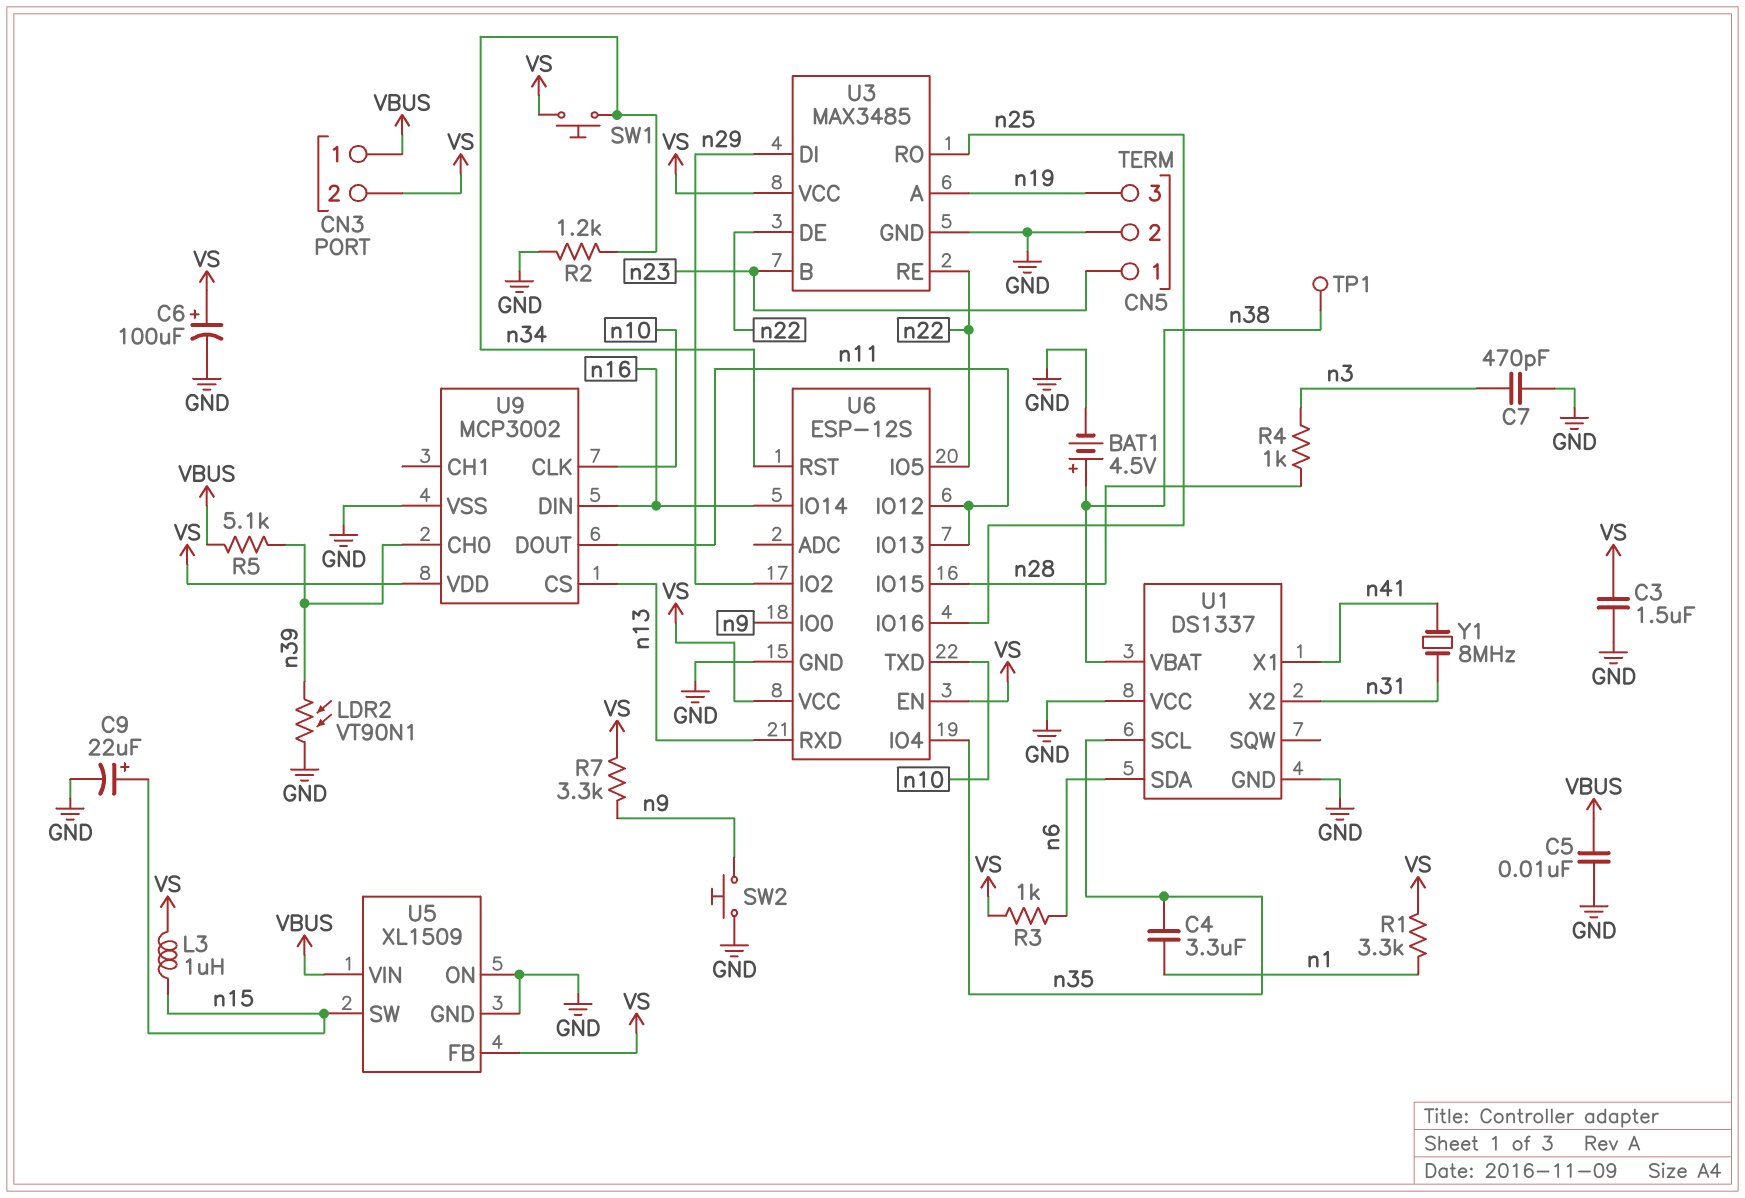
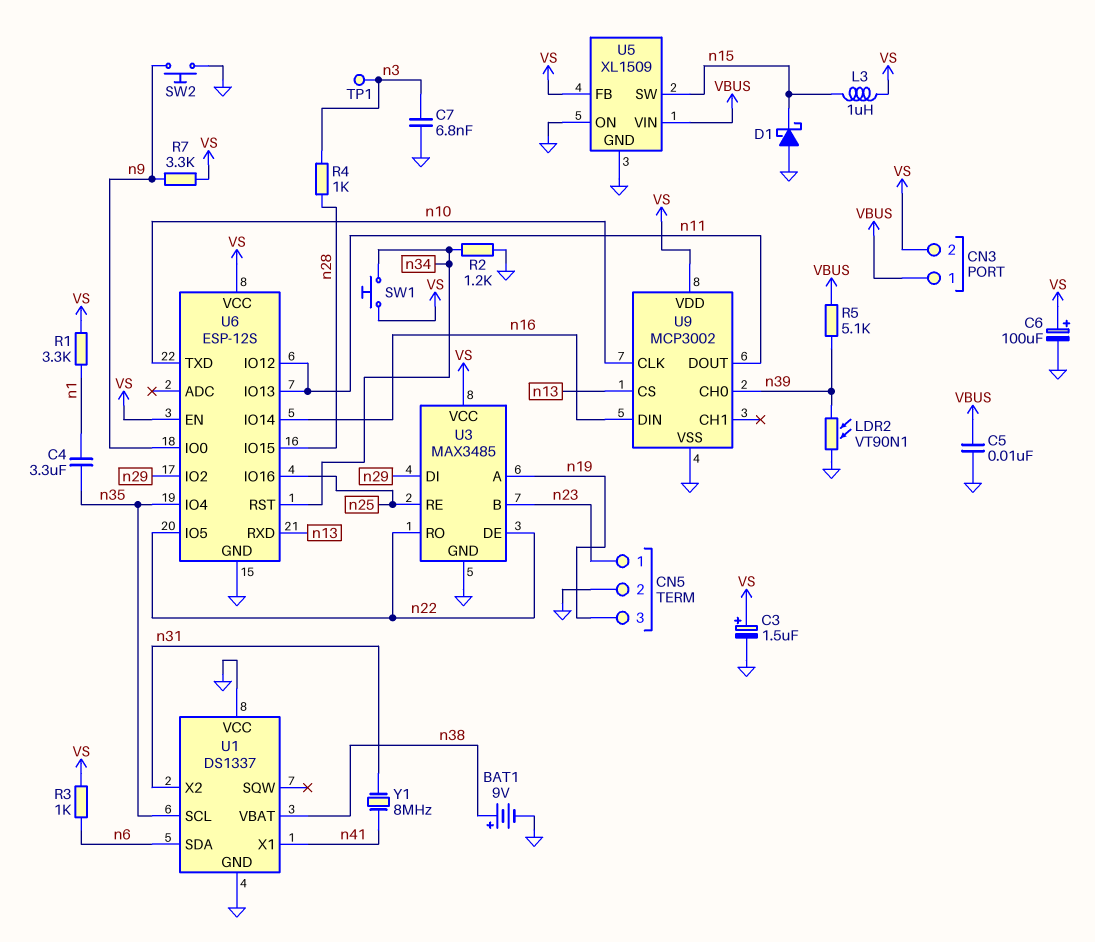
BAT1: 4.5V (plus n38, minus GND) -> 9V (plus n38, minus GND)
C3: 1.5uF (GND, VS) -> 1.5uF (plus VS, minus GND)
C7: 470pF (GND, n3) -> 6.8nF (GND, n3)
C9: 22uF (plus n15, minus GND) -> none
D1: none -> schottky (A GND, K n15)
TP1: test point (n38) -> test point (n3)
U3 pin RE: n22 -> n25
U3 pin RO: n25 -> n22

